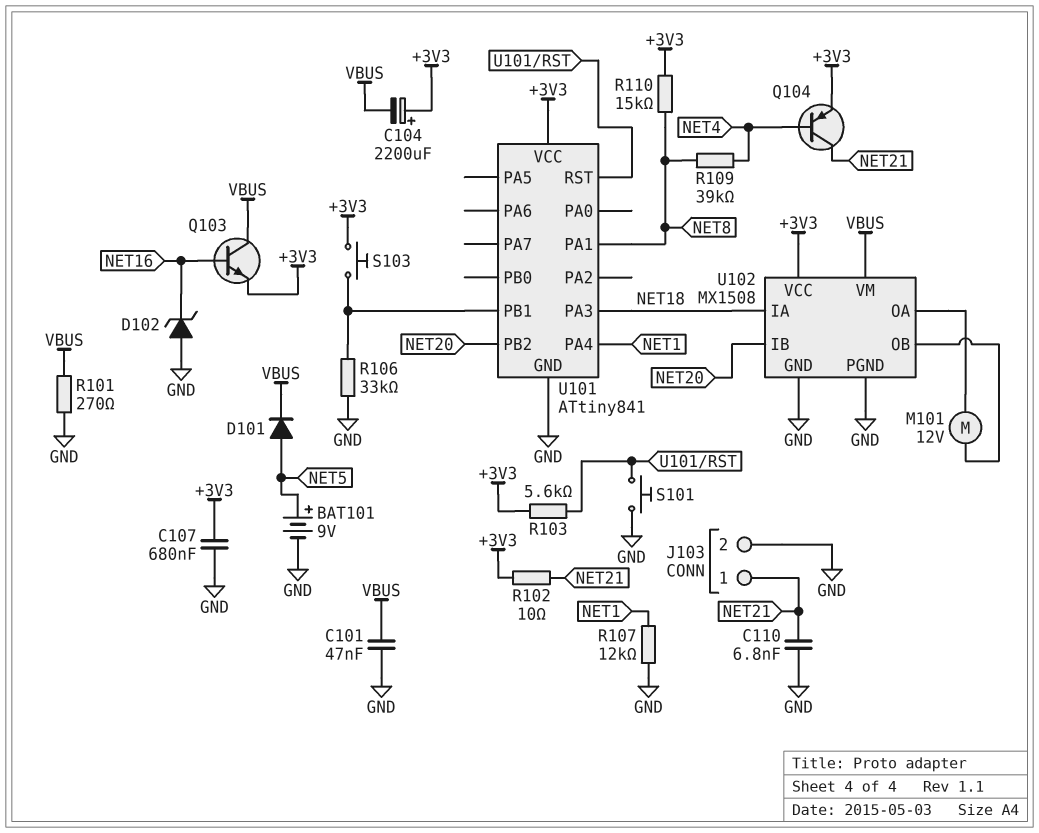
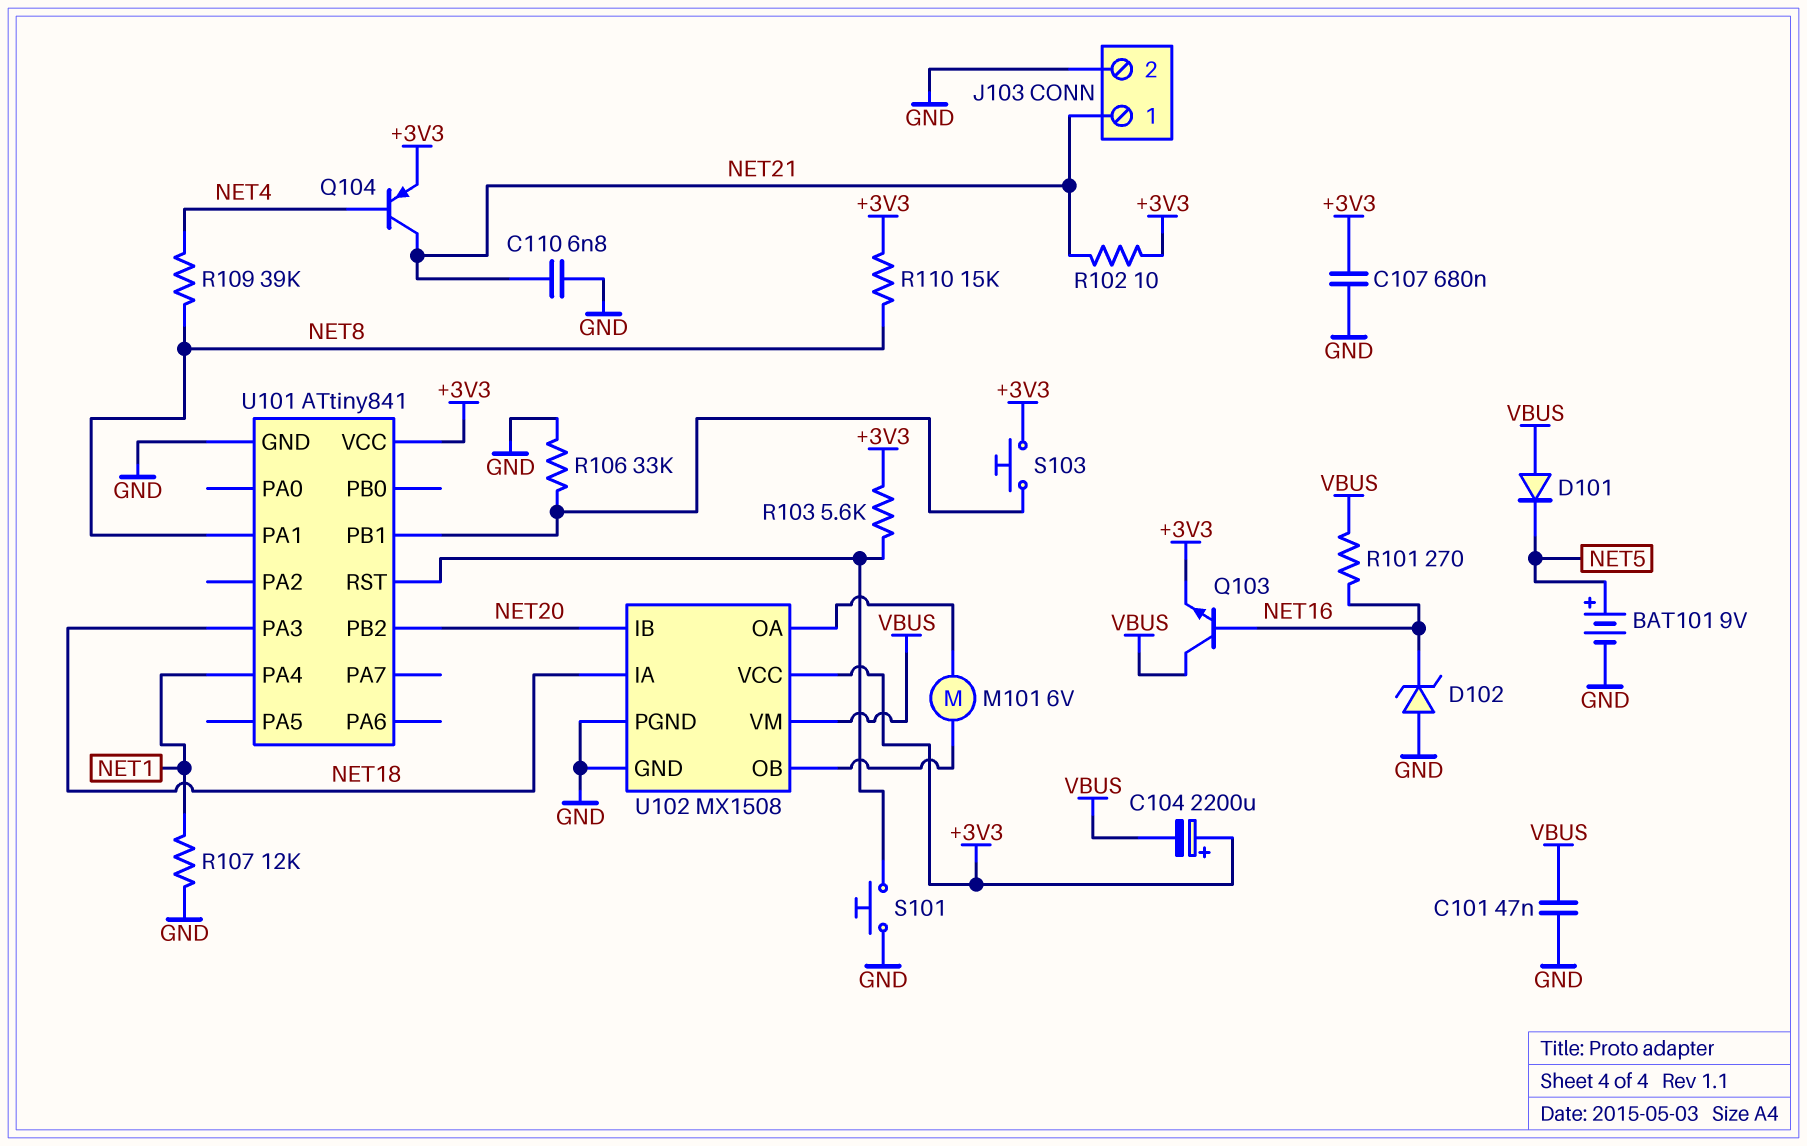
D101: diode (A NET5, K VBUS) -> diode (A VBUS, K NET5)
M101: motor 12V (U102/OA, U102/OB) -> motor 6V (U102/OA, U102/OB)
R101: 270 (GND, VBUS) -> 270 (NET16, VBUS)

